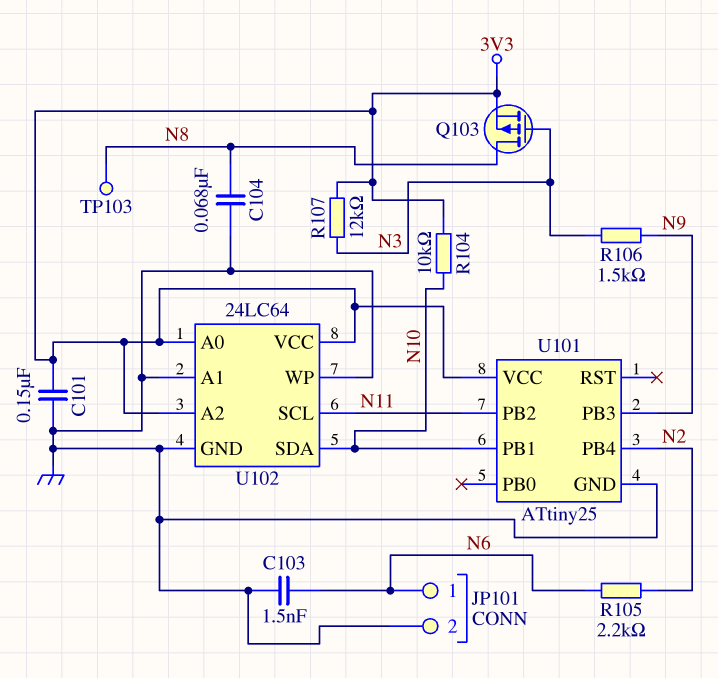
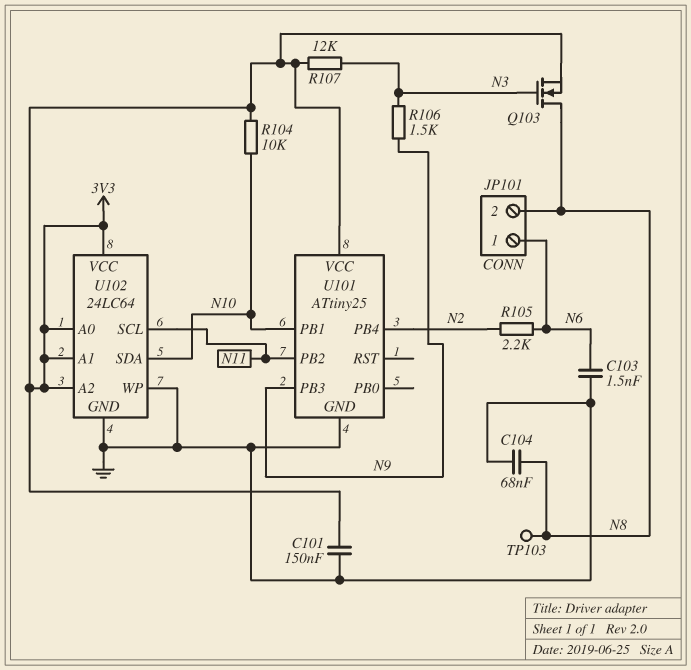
JP101 pin 2: GND -> N8
Q103: PMOS (G N3, D N8, S 3V3) -> NMOS (G N3, D N8, S 3V3)
U102 pin A1: GND -> 3V3

